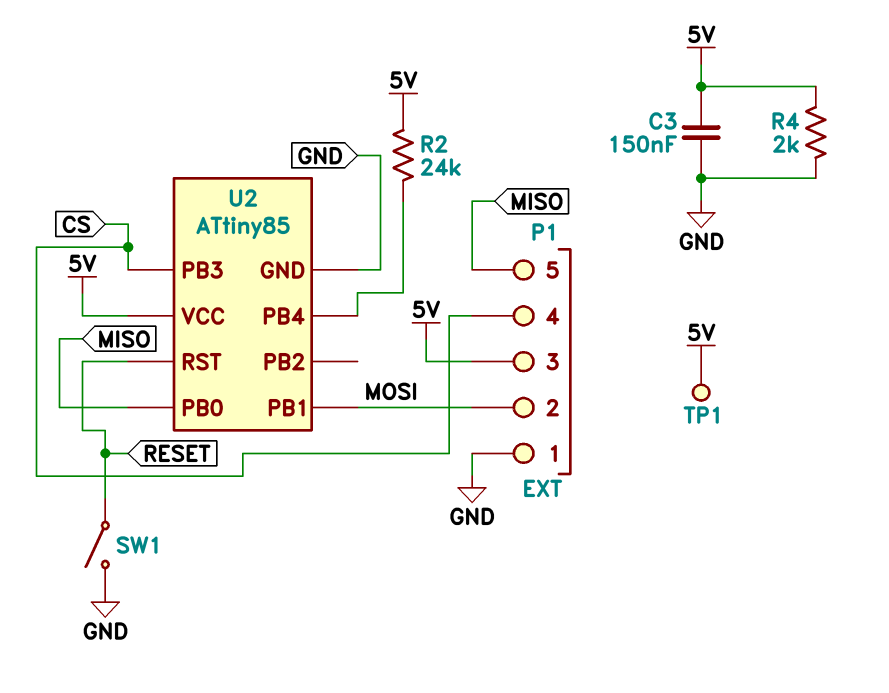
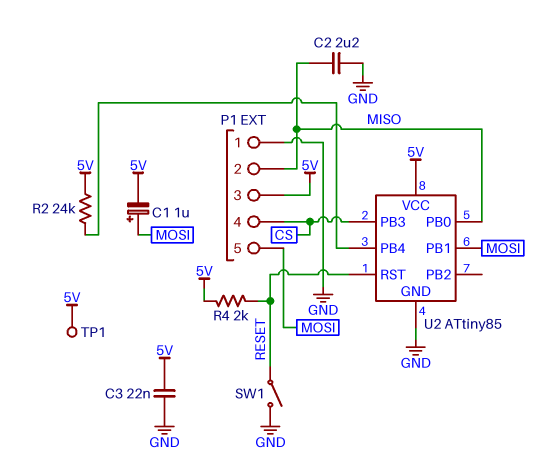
C1: none -> 1uF (plus MOSI, minus 5V)
C2: none -> 2.2uF (GND, MISO)
C3: 150nF (5V, GND) -> 22nF (5V, GND)
P1 pin 2: MOSI -> MISO
P1 pin 5: MISO -> MOSI
R4: 2k (5V, GND) -> 2k (5V, RESET)

